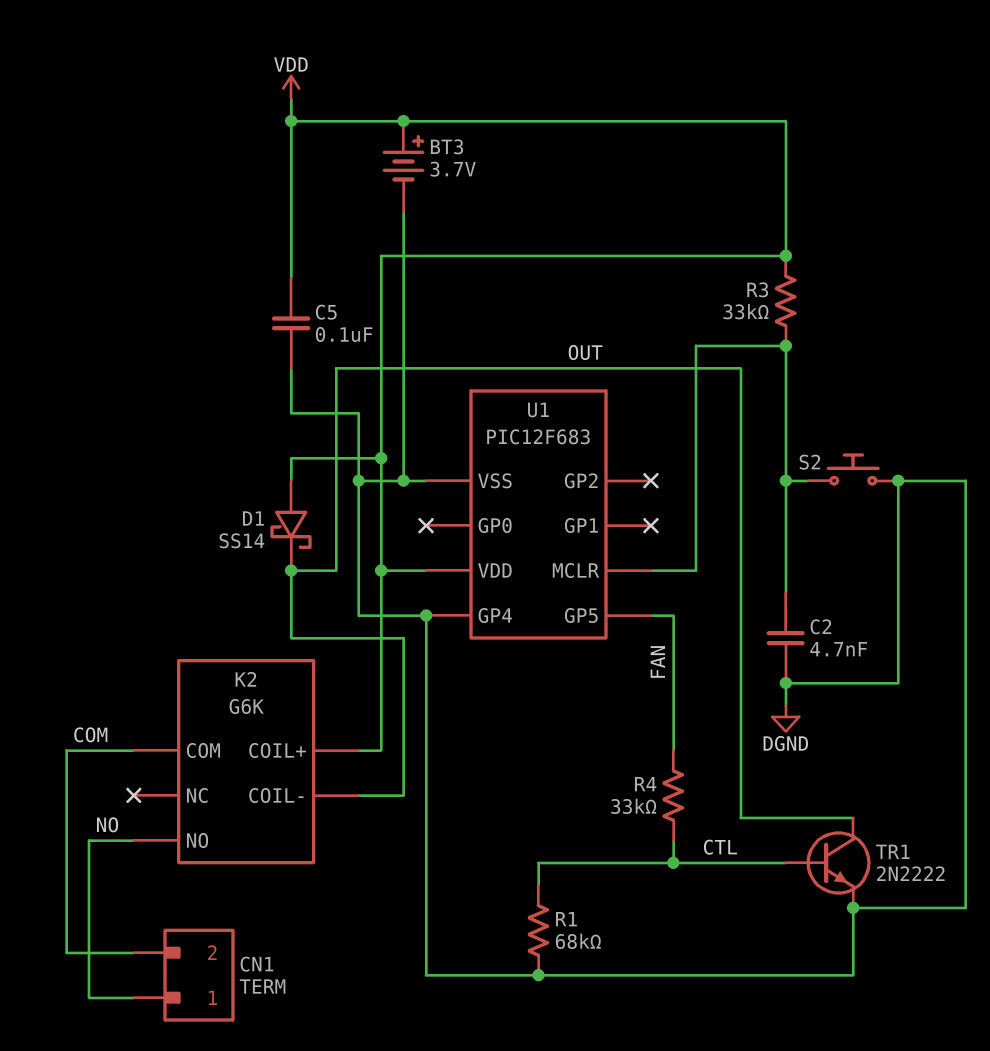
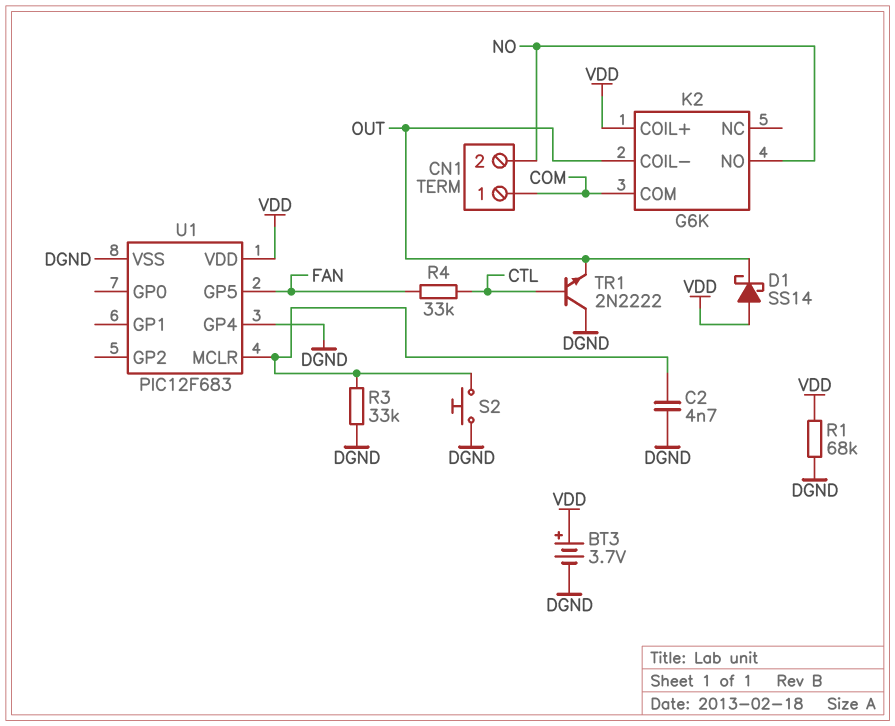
C5: 100nF (DGND, VDD) -> none
CN1 pin 1: NO -> COM
CN1 pin 2: COM -> NO
R1: 68k (CTL, DGND) -> 68k (DGND, VDD)
R3: 33k (U1/MCLR, VDD) -> 33k (DGND, U1/MCLR)
TR1: NPN 2N2222 (B CTL, C OUT, E DGND) -> NPN 2N2222 (B CTL, C DGND, E OUT)

